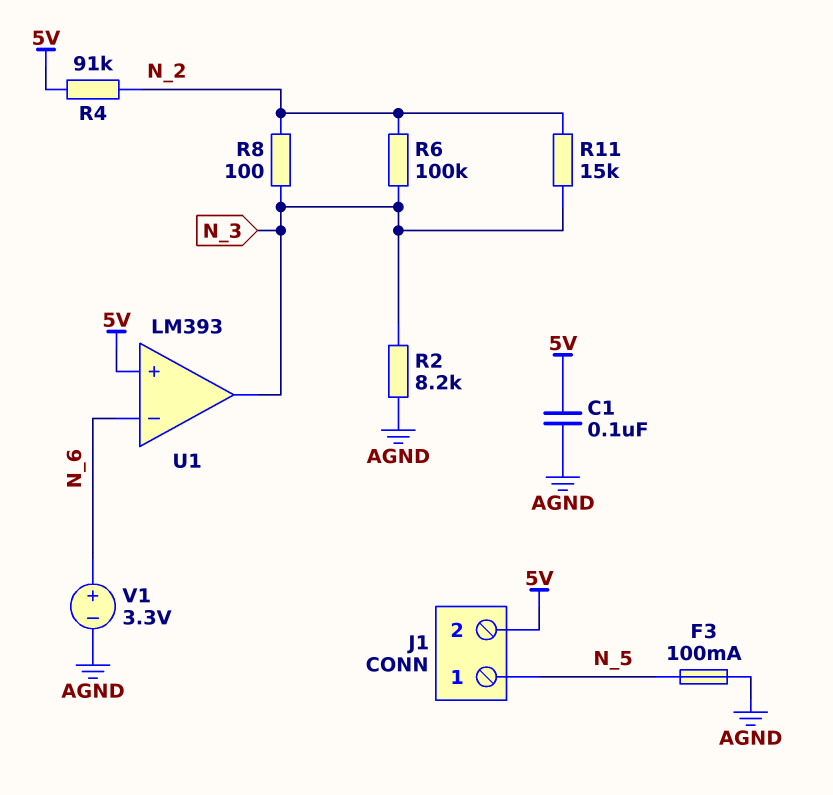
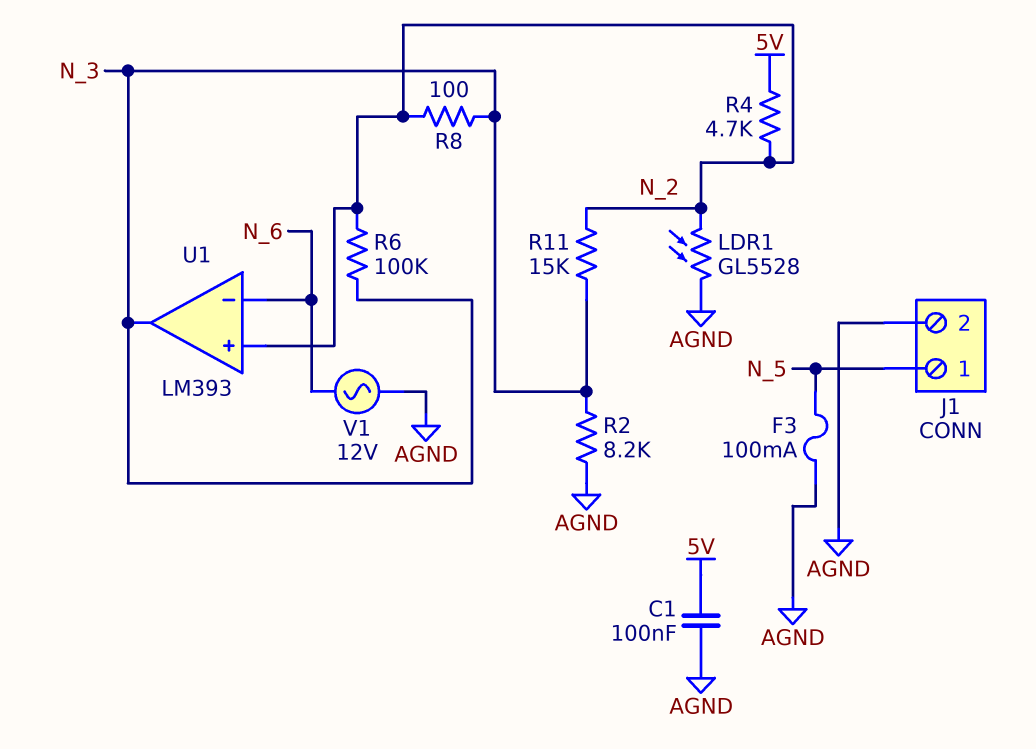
J1 pin 2: 5V -> AGND
LDR1: none -> GL5528 (AGND, N_2)
R4: 91k (5V, N_2) -> 4.7k (5V, N_2)
U1 pin in+: 5V -> N_2
V1: 3.3V (plus N_6, minus AGND) -> AC 12V (AGND, N_6)

